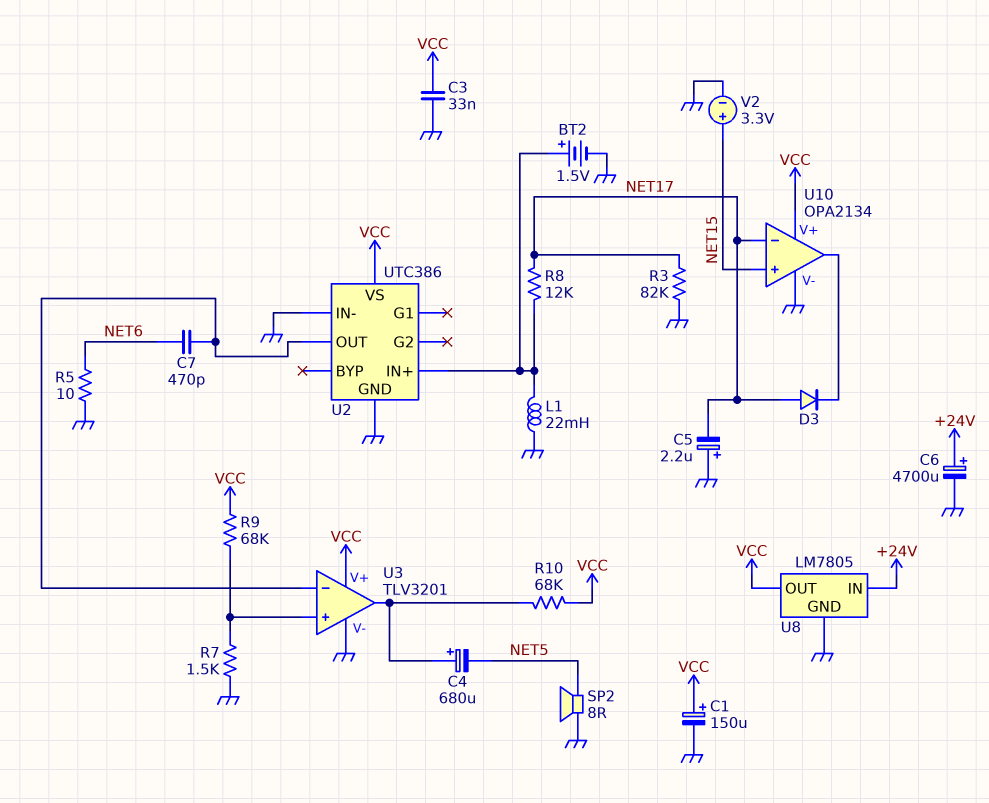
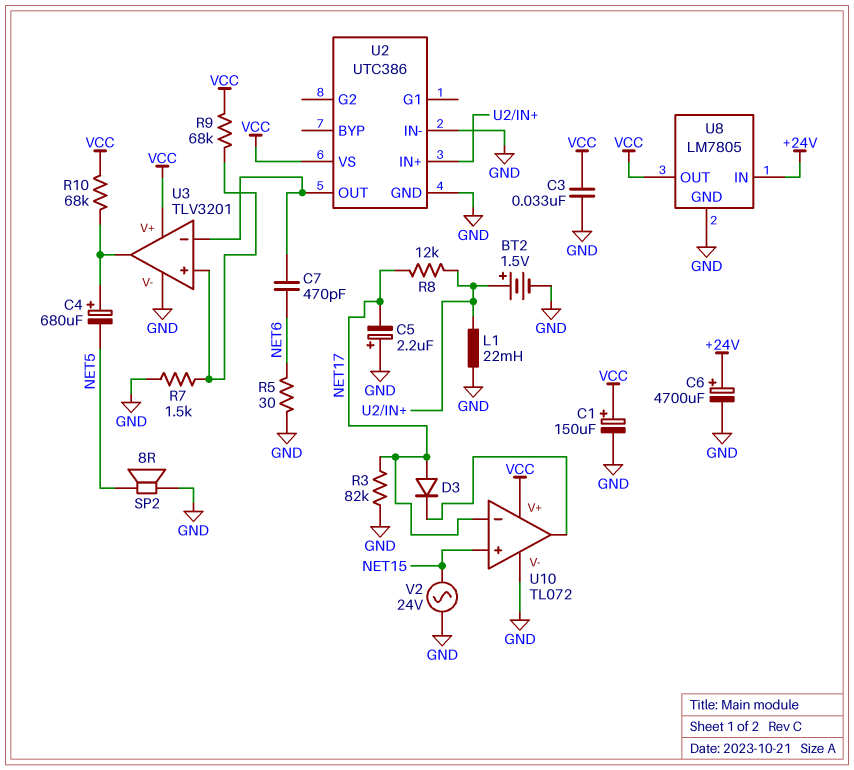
R5: 10 (GND, NET6) -> 30 (GND, NET6)
U10: OPA2134 -> TL072
V2: 3.3V (plus NET15, minus GND) -> AC 24V (GND, NET15)

